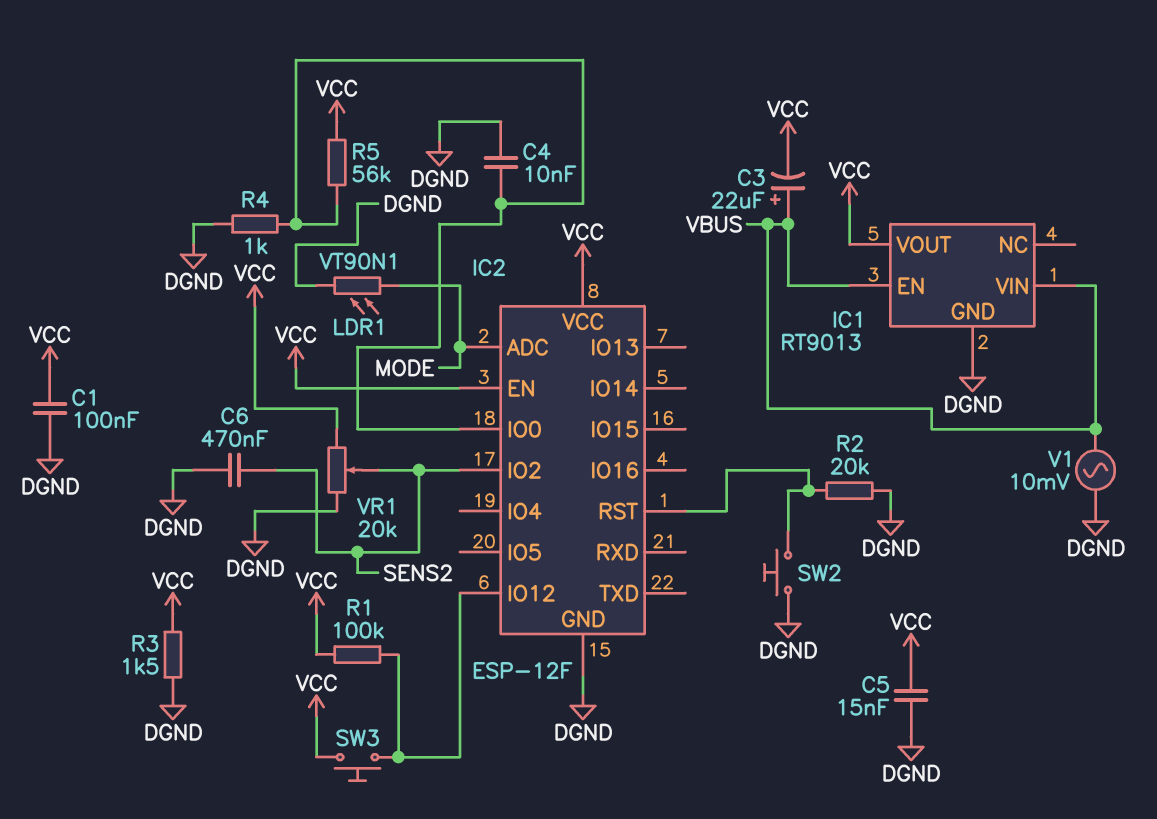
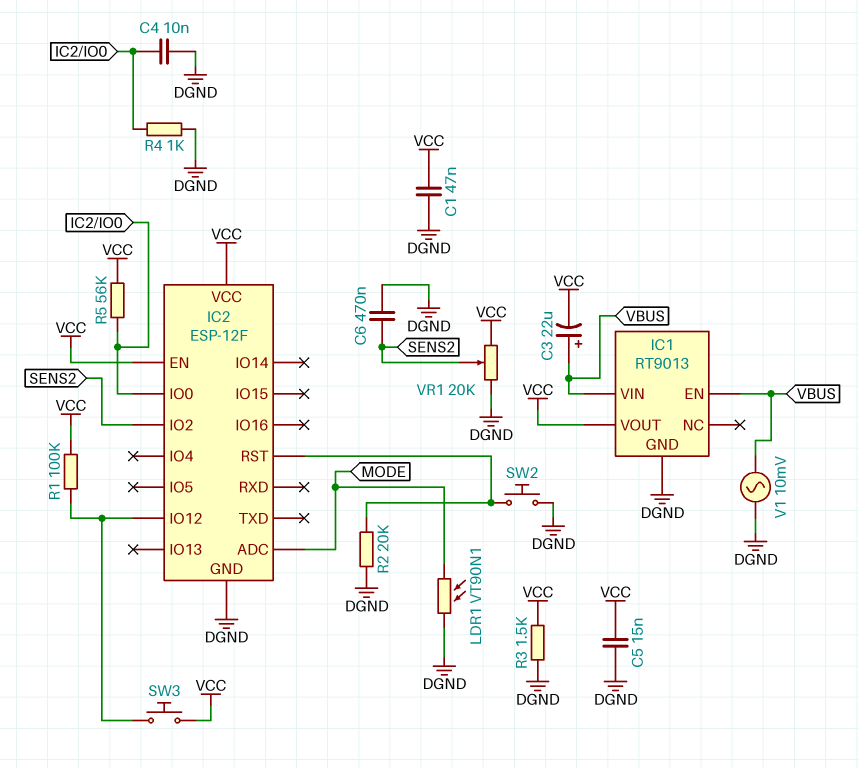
C1: 100nF (DGND, VCC) -> 47nF (DGND, VCC)

